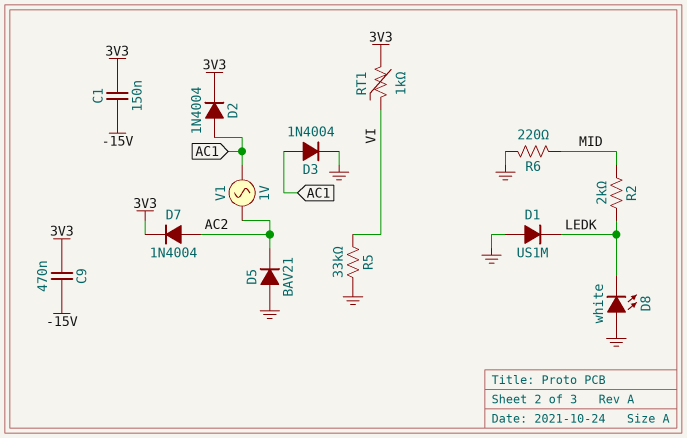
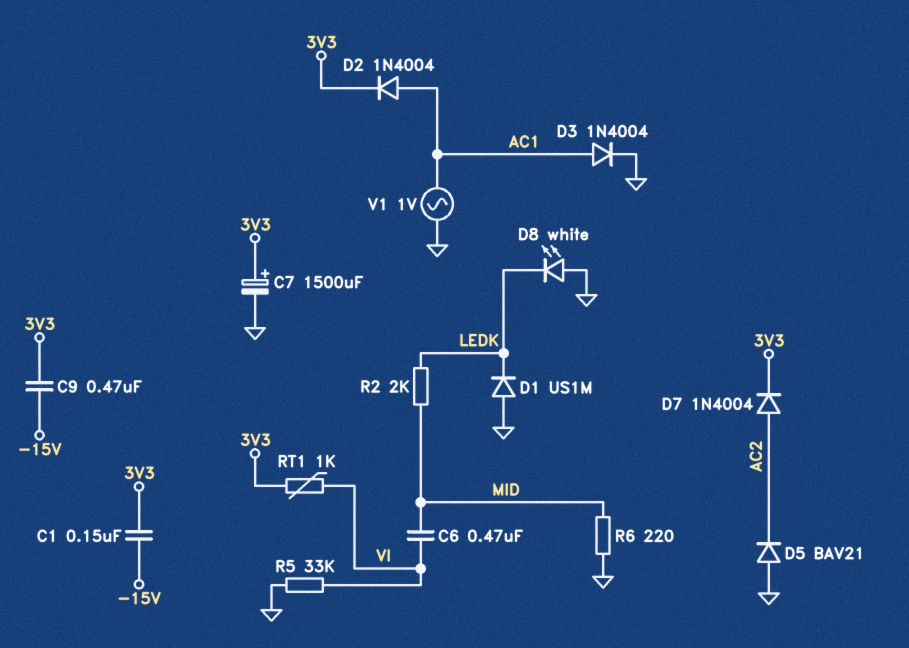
C6: none -> 470nF (MID, VI)
C7: none -> 1500uF (plus 3V3, minus GND)
V1: AC 1V (AC1, AC2) -> AC 1V (AC1, GND)

